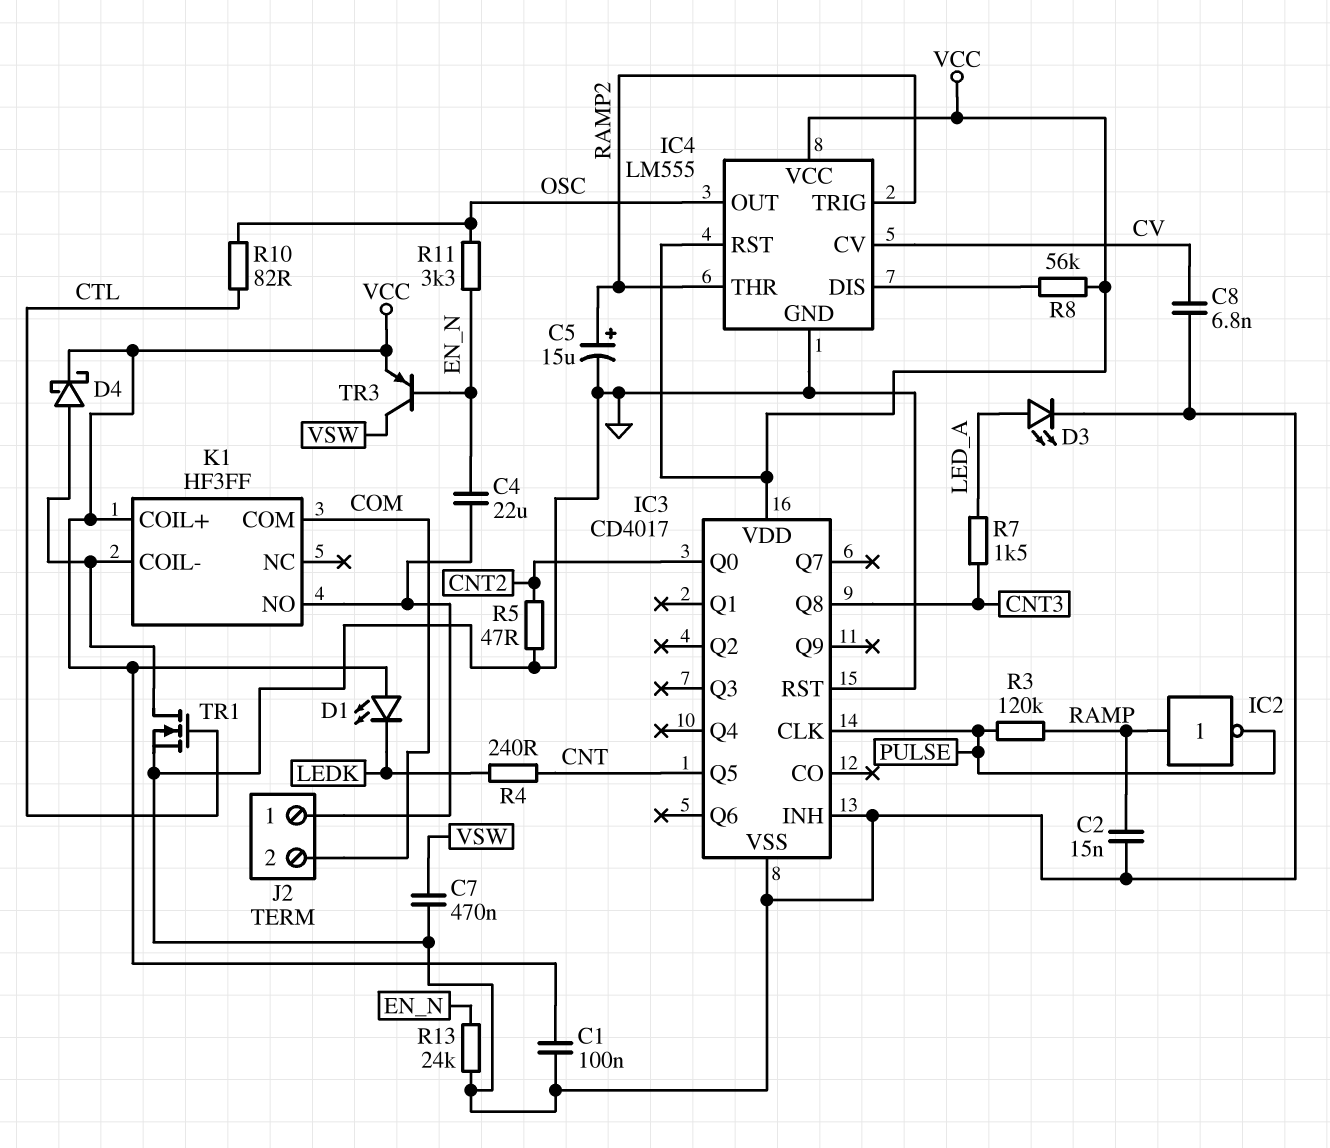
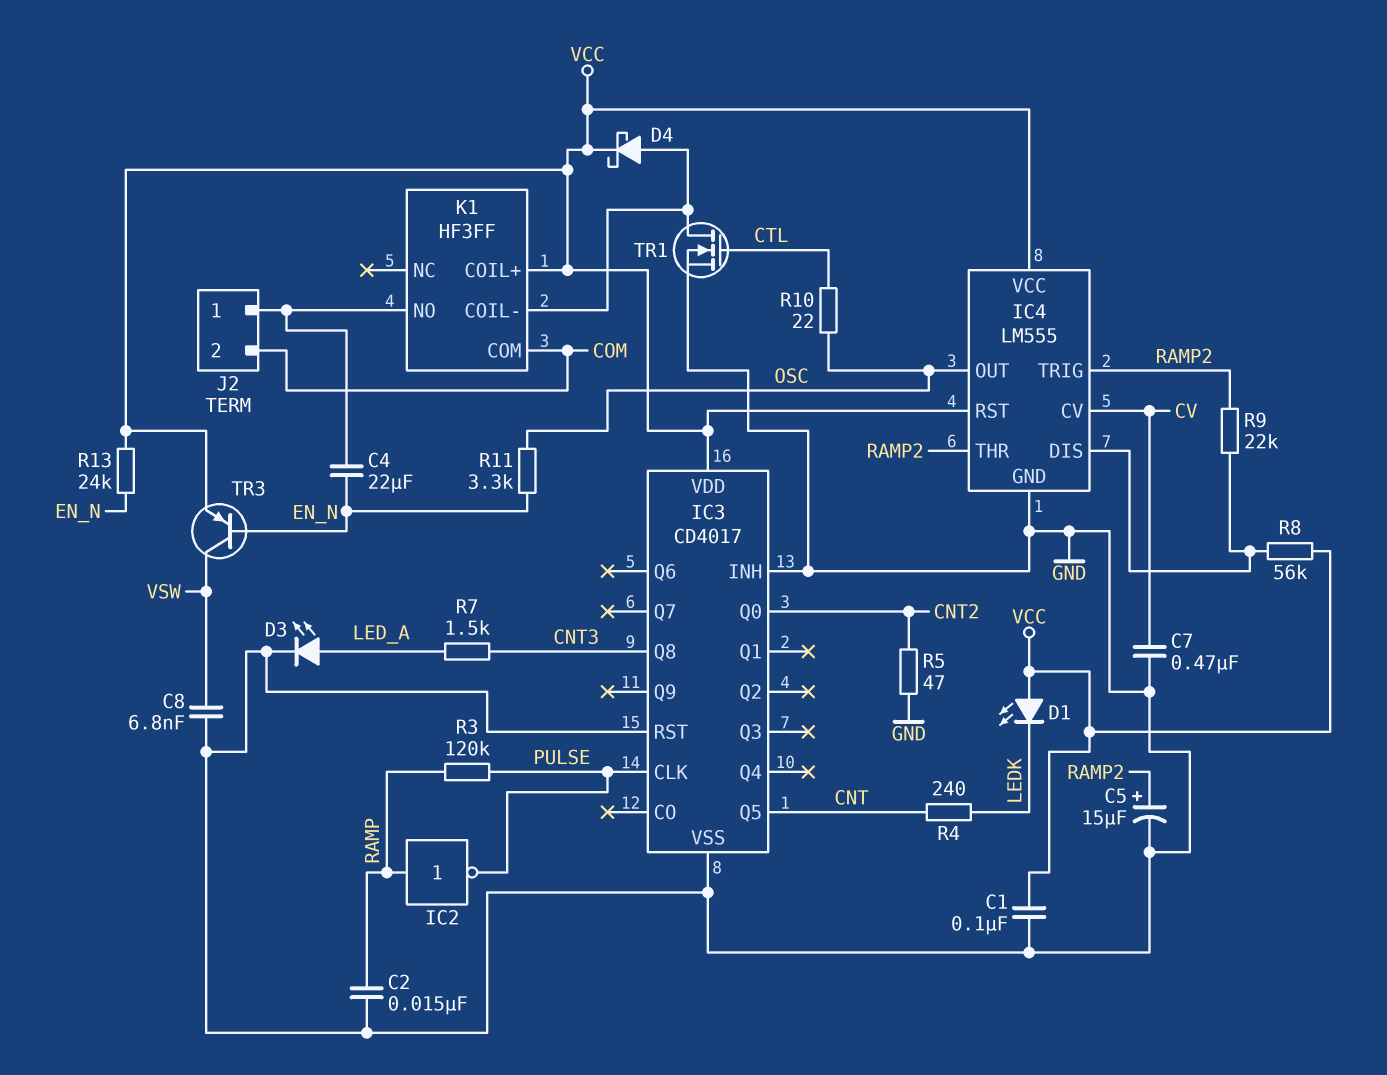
C7: 470nF (GND, VSW) -> 470nF (CV, GND)
C8: 6.8nF (CV, GND) -> 6.8nF (GND, VSW)
R9: none -> 22k (IC4/DIS, RAMP2)
R10: 82 (CTL, OSC) -> 22 (CTL, OSC)
R13: 24k (EN_N, GND) -> 24k (EN_N, VCC)

